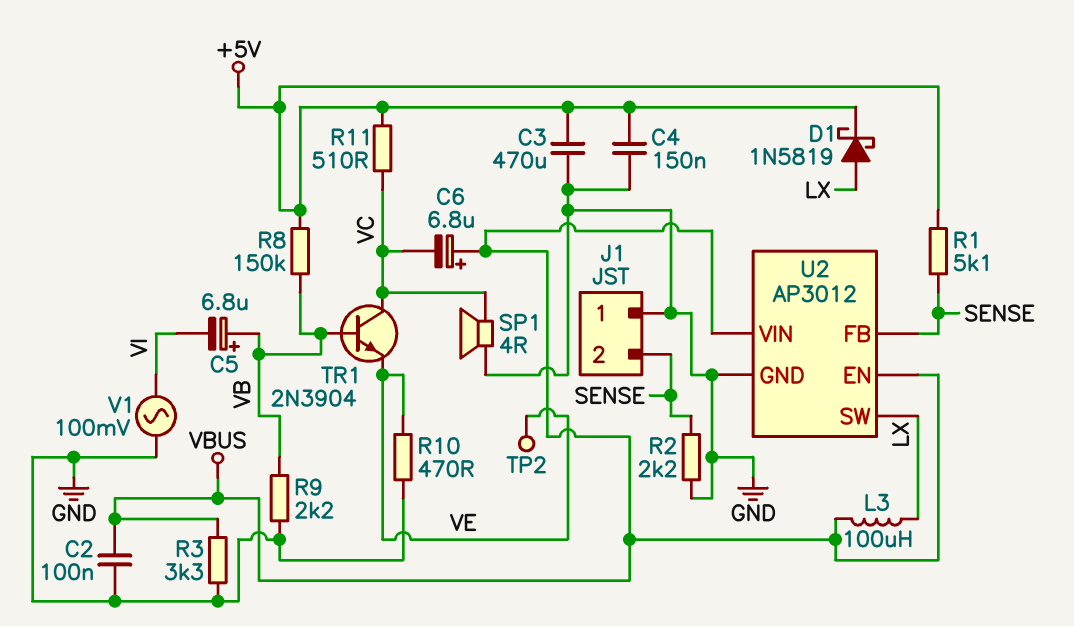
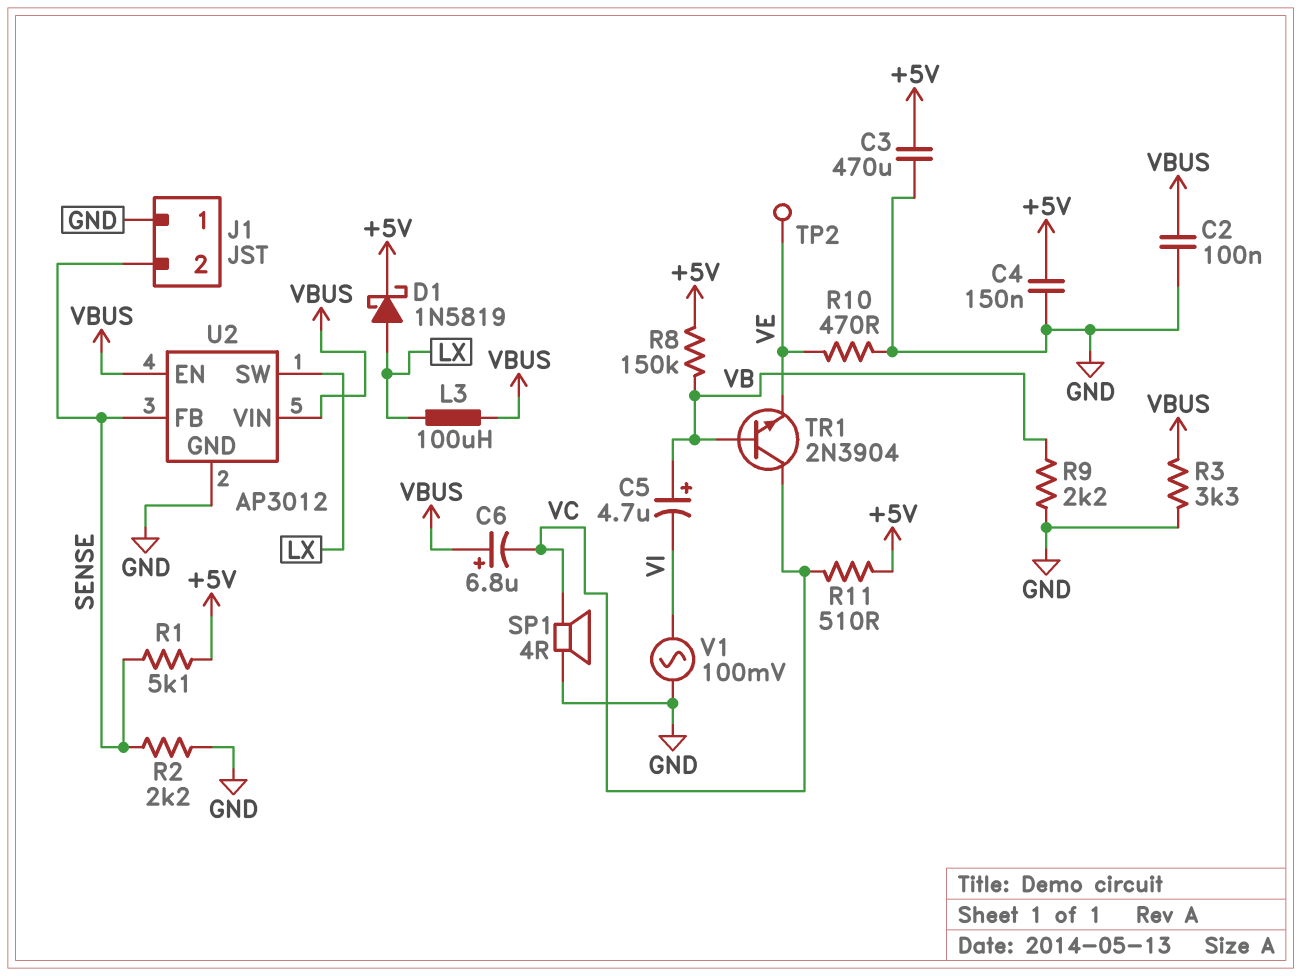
C5: 6.8uF (plus VB, minus VI) -> 4.7uF (plus VB, minus VI)

